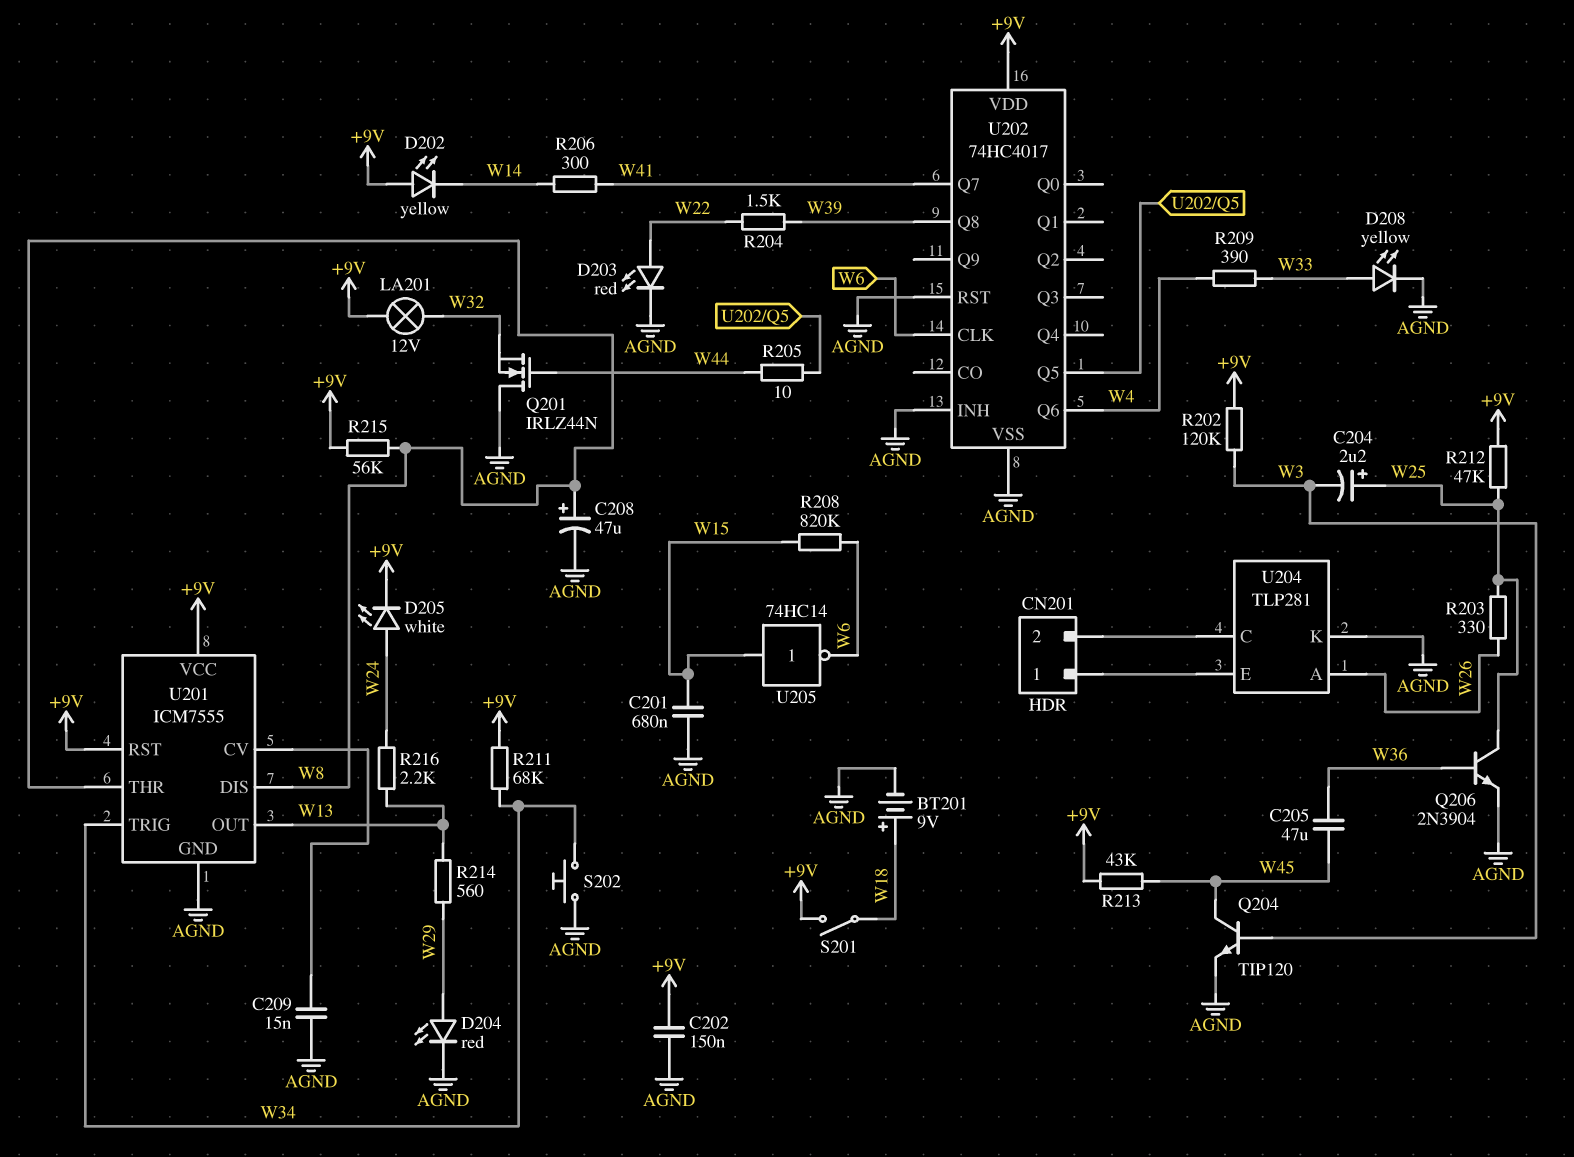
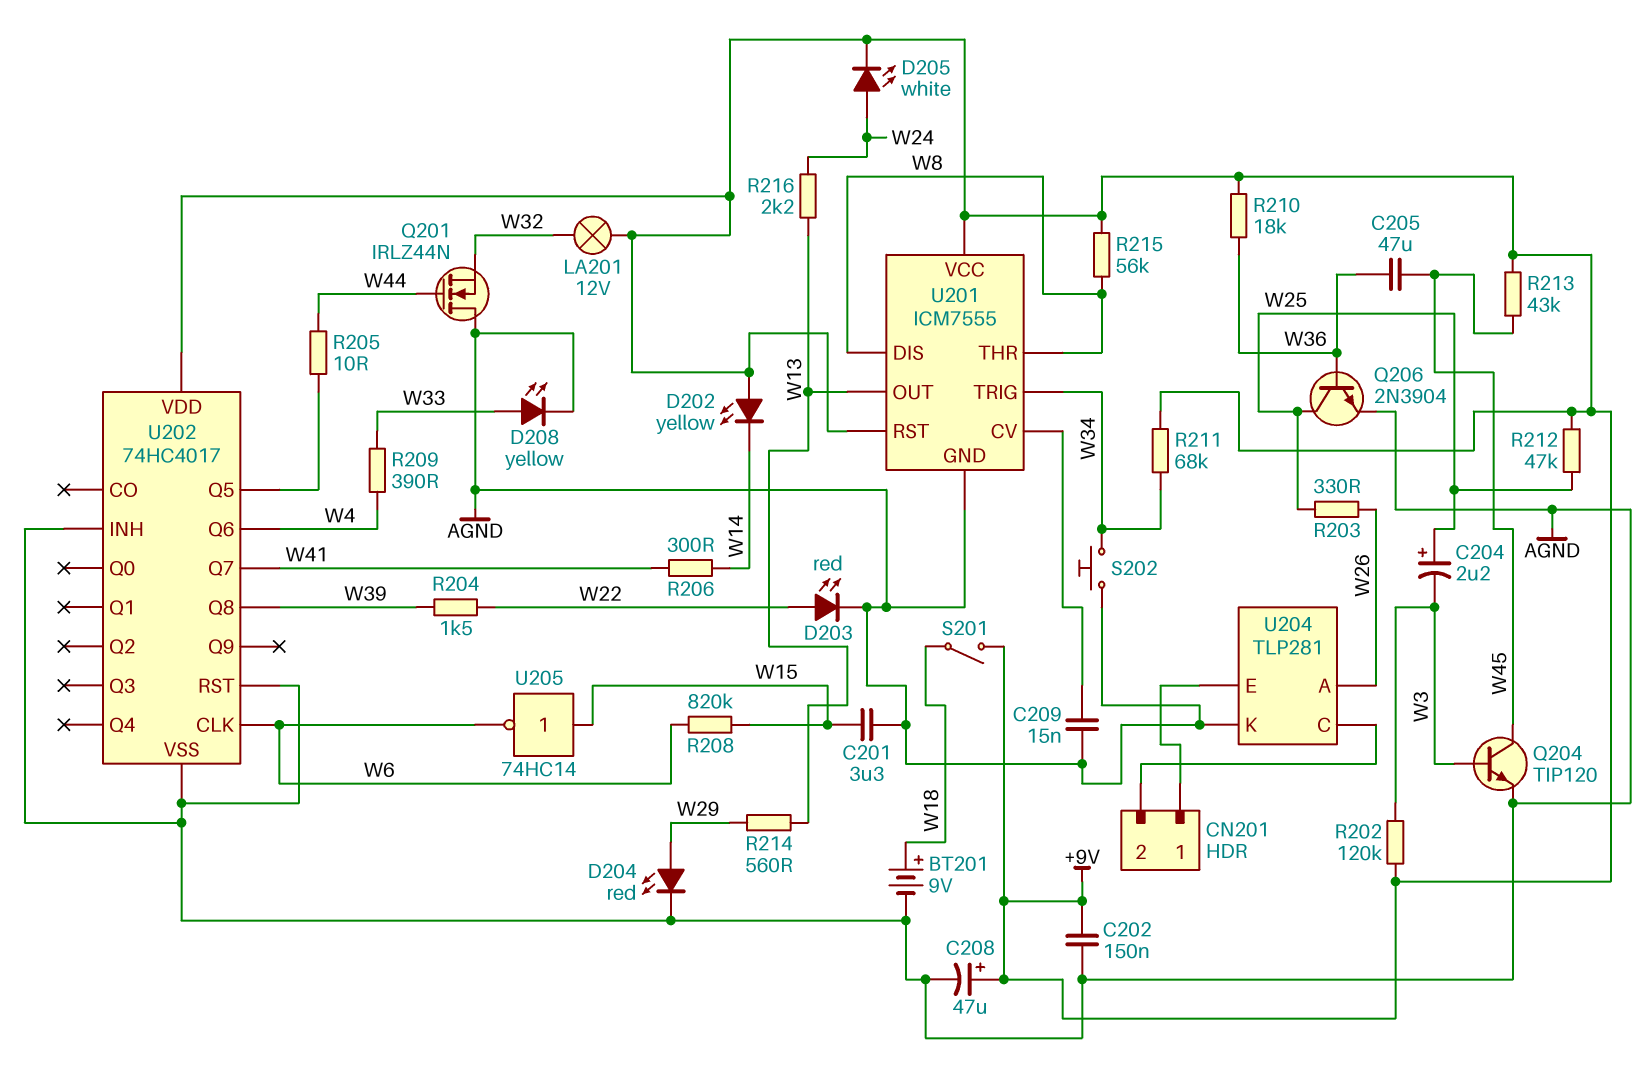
C201: 680nF (AGND, W15) -> 3.3uF (AGND, W15)
C208: 47uF (plus W8, minus AGND) -> 47uF (plus +9V, minus AGND)
R210: none -> 18k (+9V, W36)

